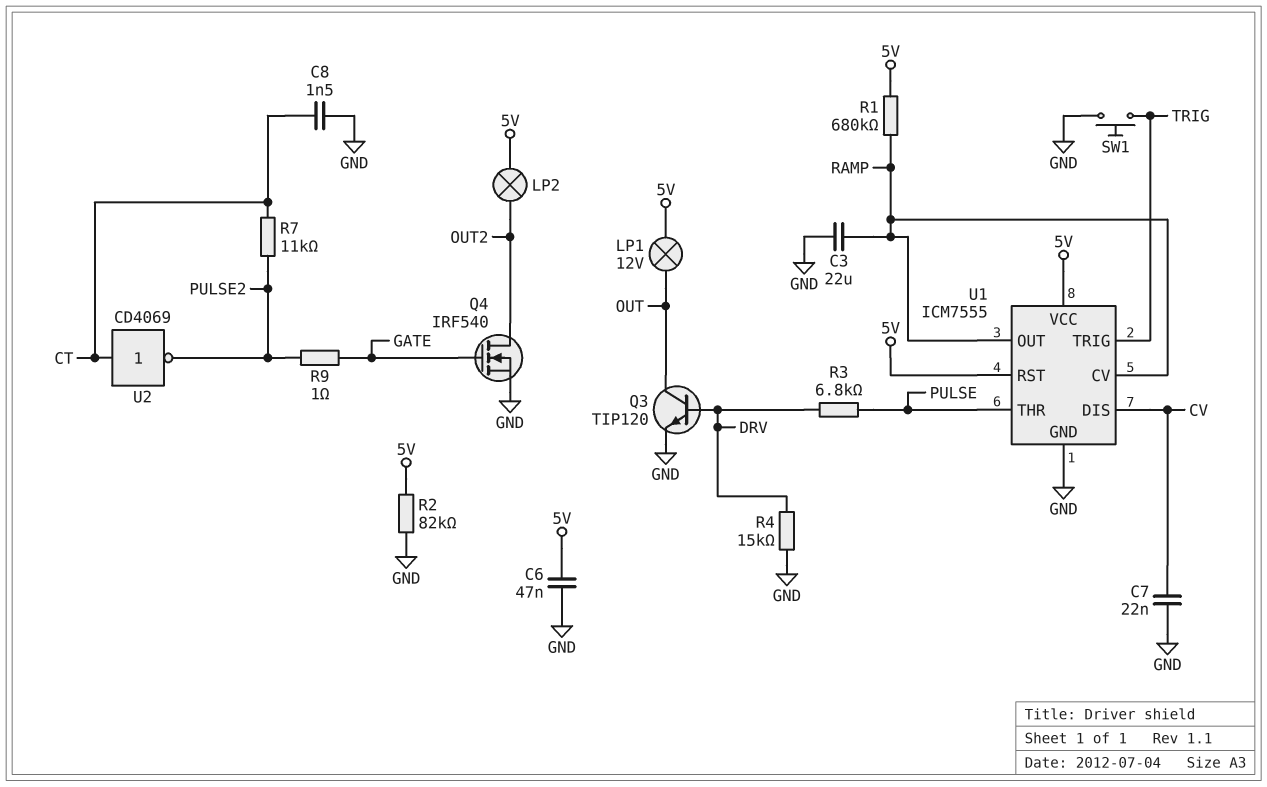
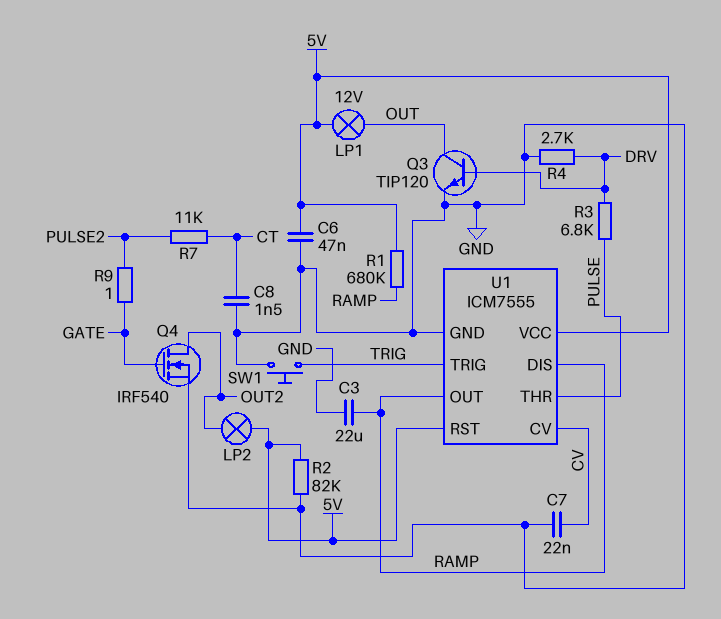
R4: 15k (DRV, GND) -> 2.7k (DRV, GND)
U1 pin CV: RAMP -> CV
U1 pin DIS: CV -> RAMP
U2: NOT CD4069 (in CT, out PULSE2) -> none

